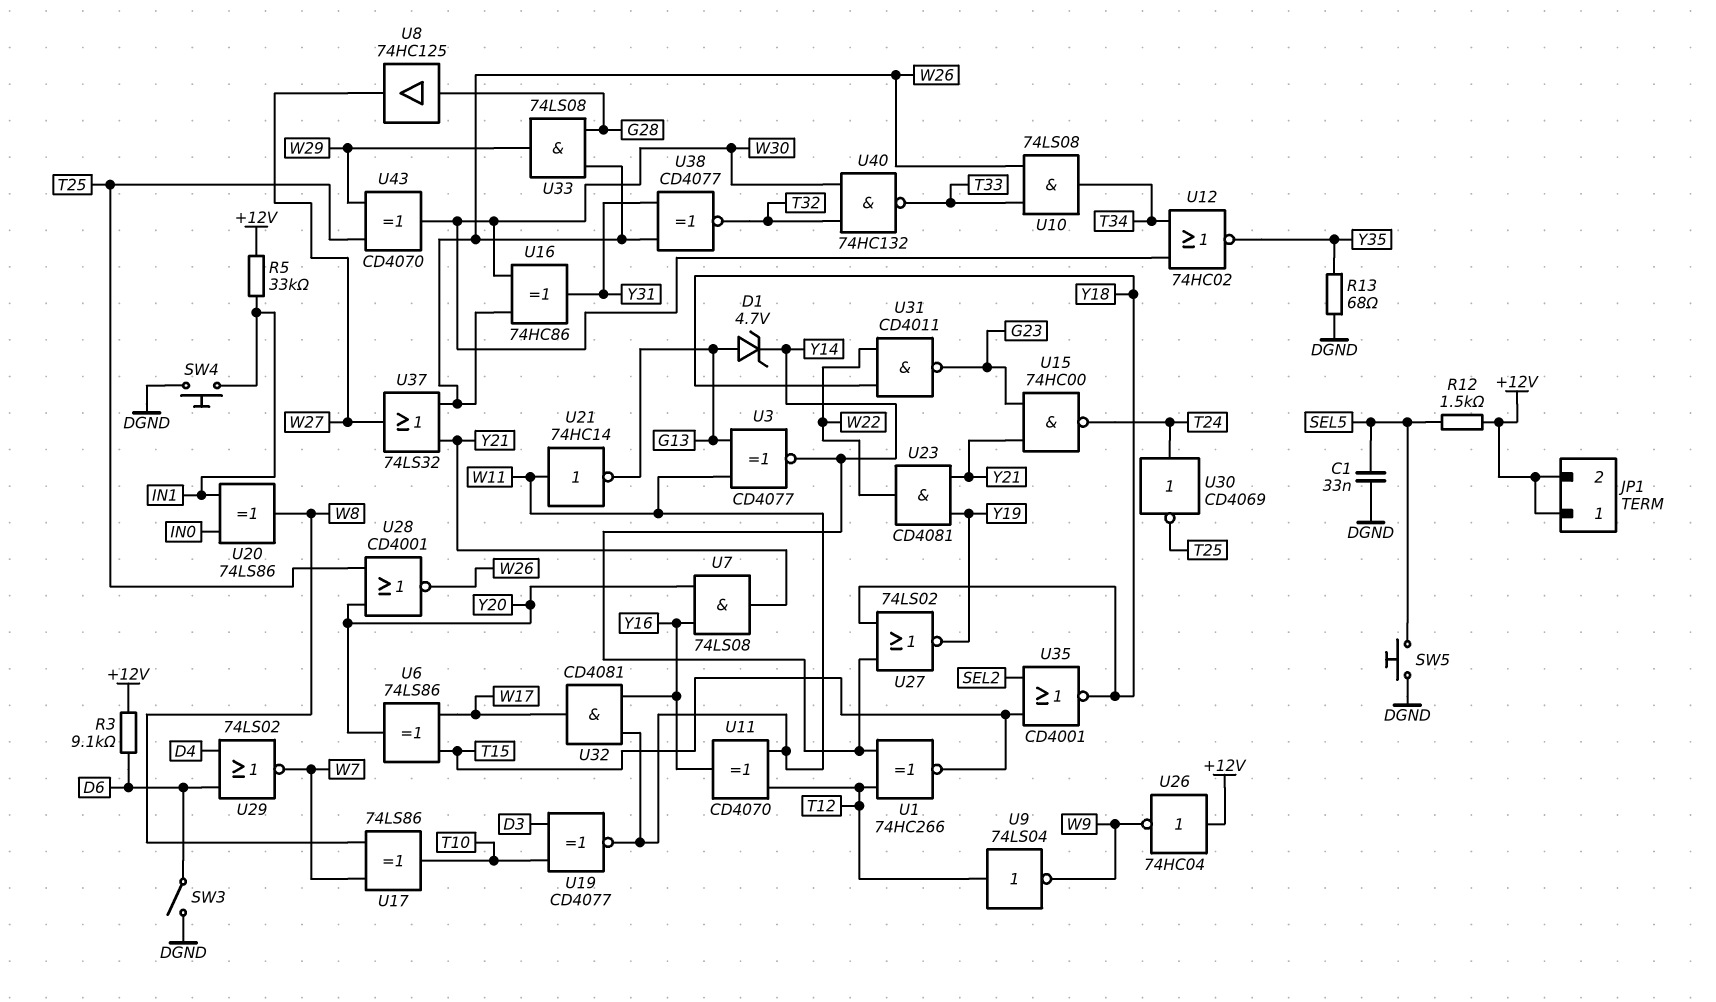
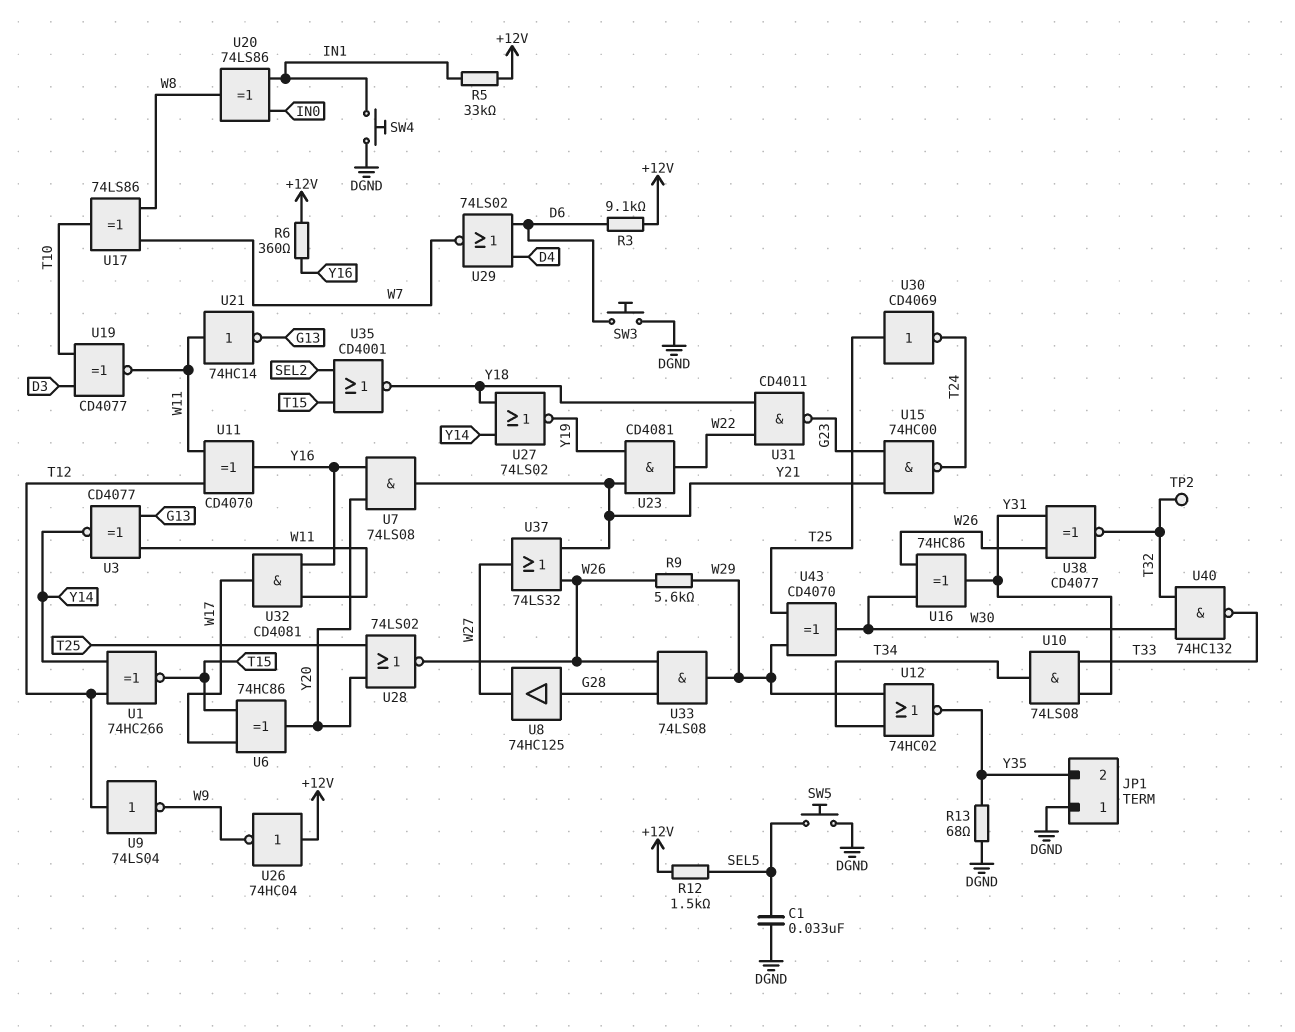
D1: zener 4.7V (A G13, K Y14) -> none
JP1 pin 1: +12V -> DGND
JP1 pin 2: +12V -> Y35
R6: none -> 360 (+12V, Y16)
R9: none -> 5.6k (W26, W29)
SW3: switch (D6, DGND) -> button (D6, DGND)
TP2: none -> test point (T32)
U6: XOR 74LS86 (in T15, in W17, out Y20) -> XOR 74HC86 (in T15, in W17, out Y20)
U10: AND 74LS08 (in T33, in W26, out T34) -> AND 74LS08 (in T33, in Y31, out T34)
U12: NOR 74HC02 (in T34, in W30, out Y35) -> NOR 74HC02 (in T34, in W29, out Y35)
U28: NOR CD4001 (in T25, in Y20, out W26) -> NOR 74LS02 (in T25, in Y20, out W26)
U30: NOT CD4069 (in T24, out T25) -> NOT CD4069 (in T25, out T24)

